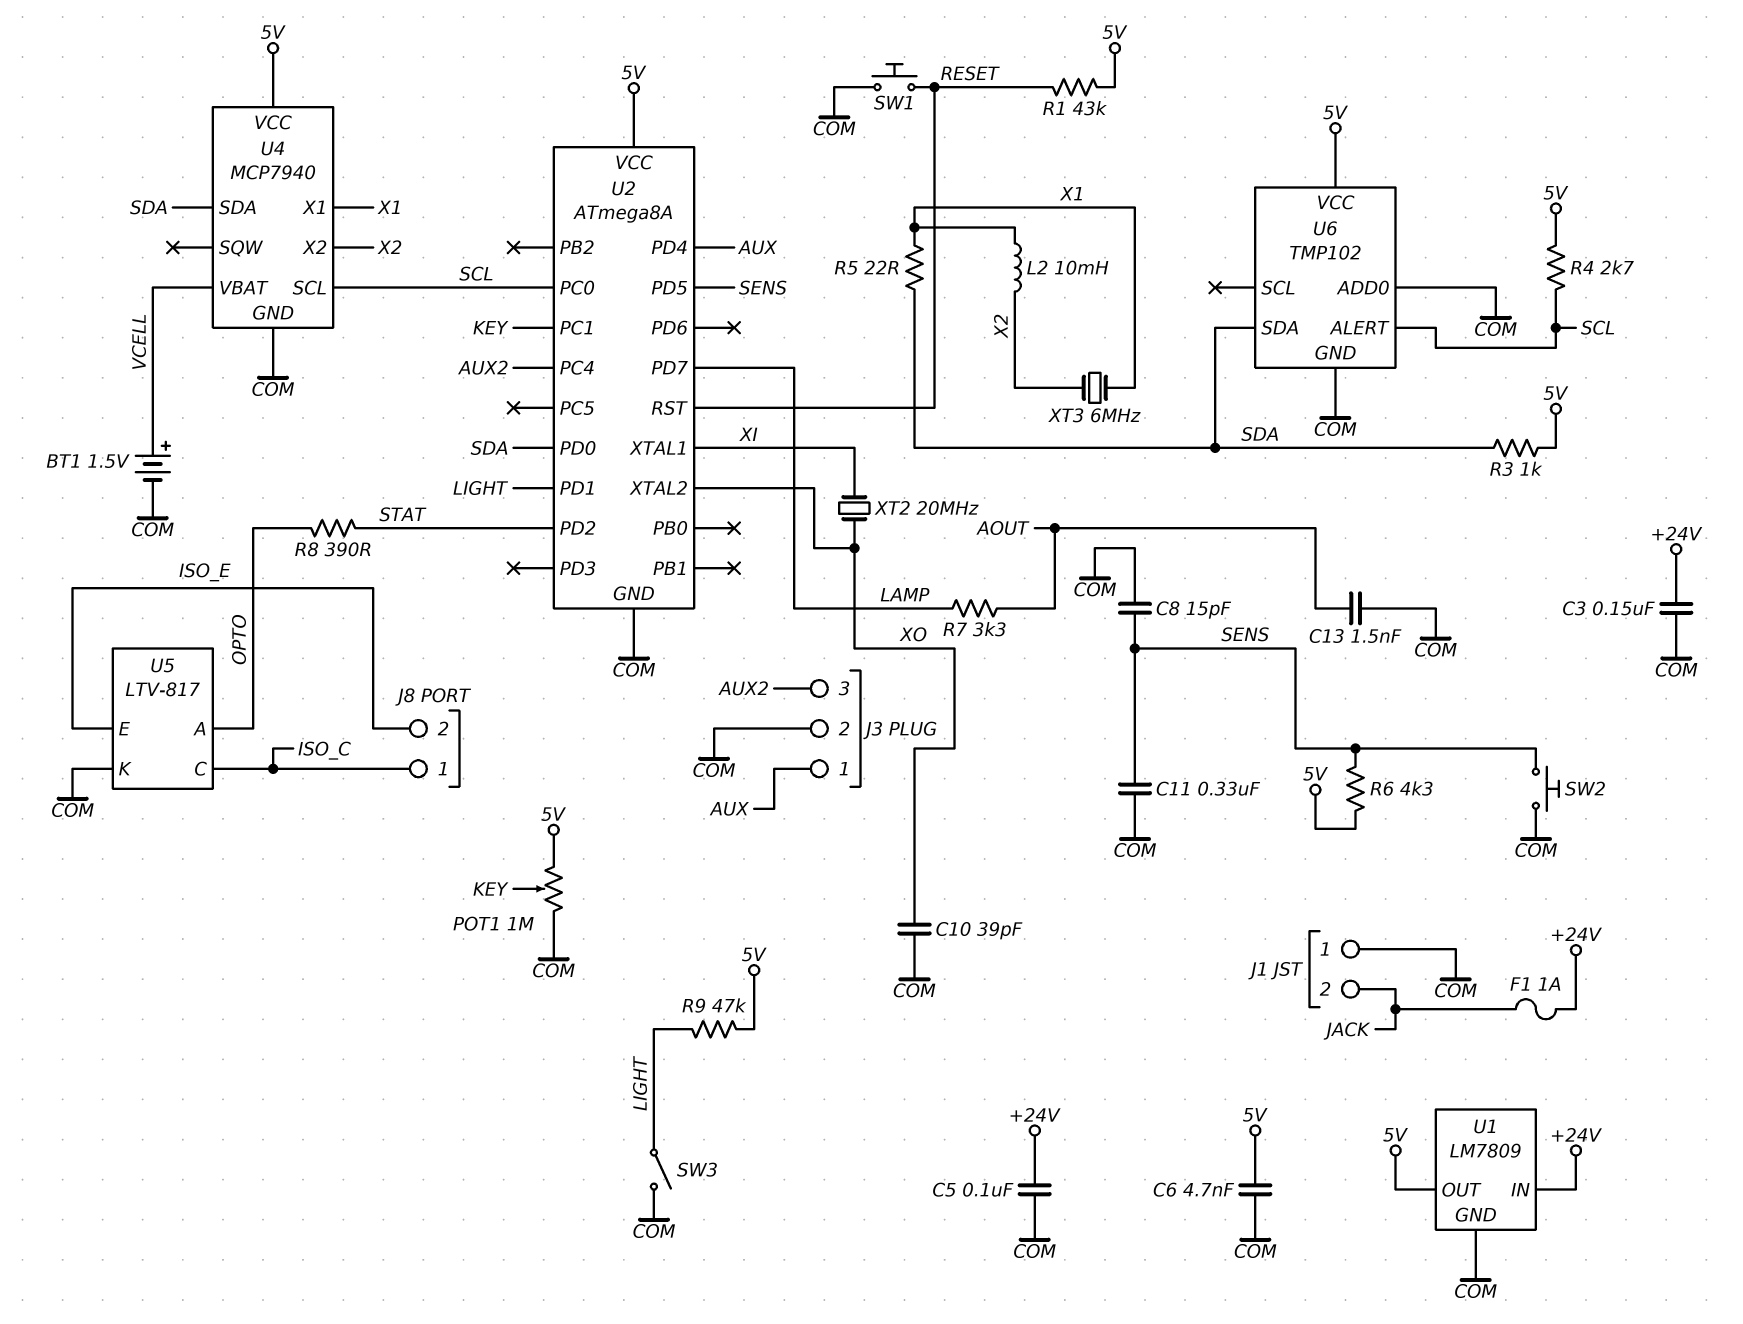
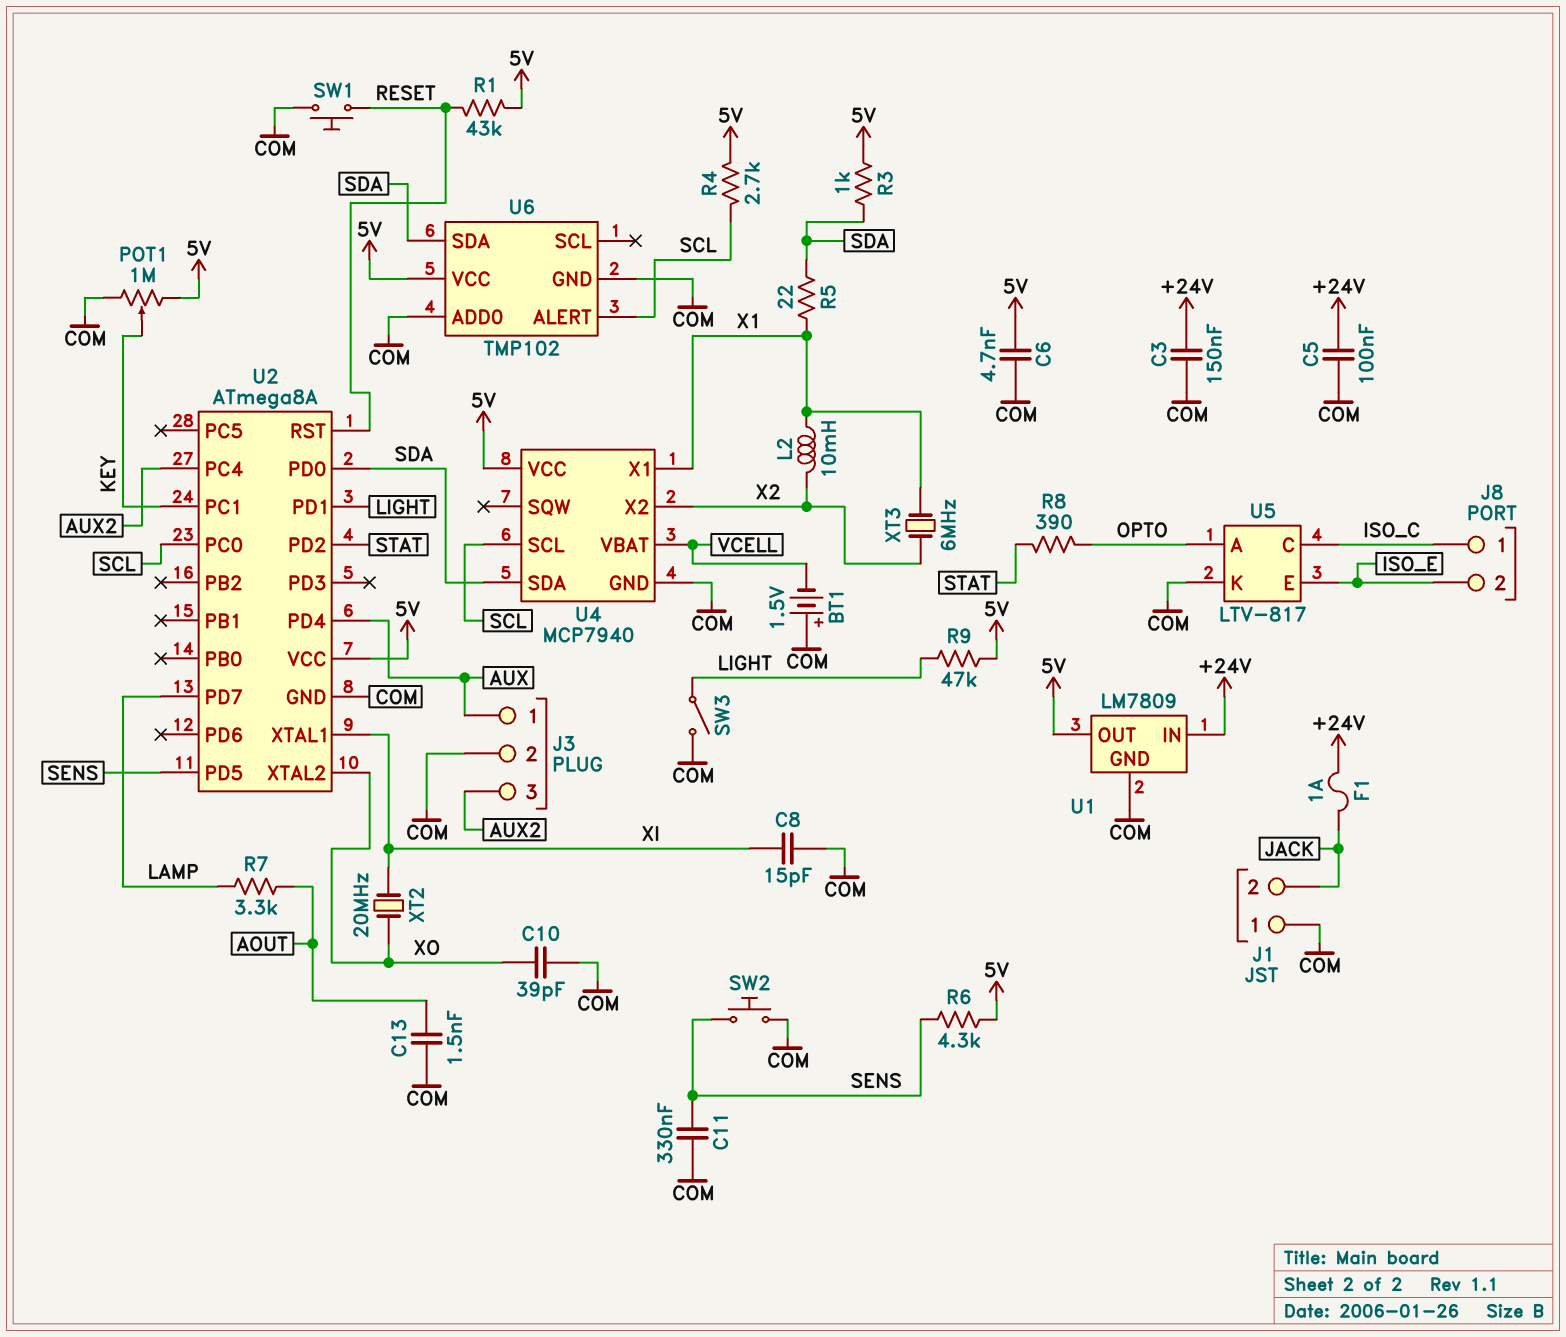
BT1: 1.5V (plus VCELL, minus COM) -> 1.5V (plus COM, minus VCELL)
C8: 15pF (COM, SENS) -> 15pF (COM, XI)

